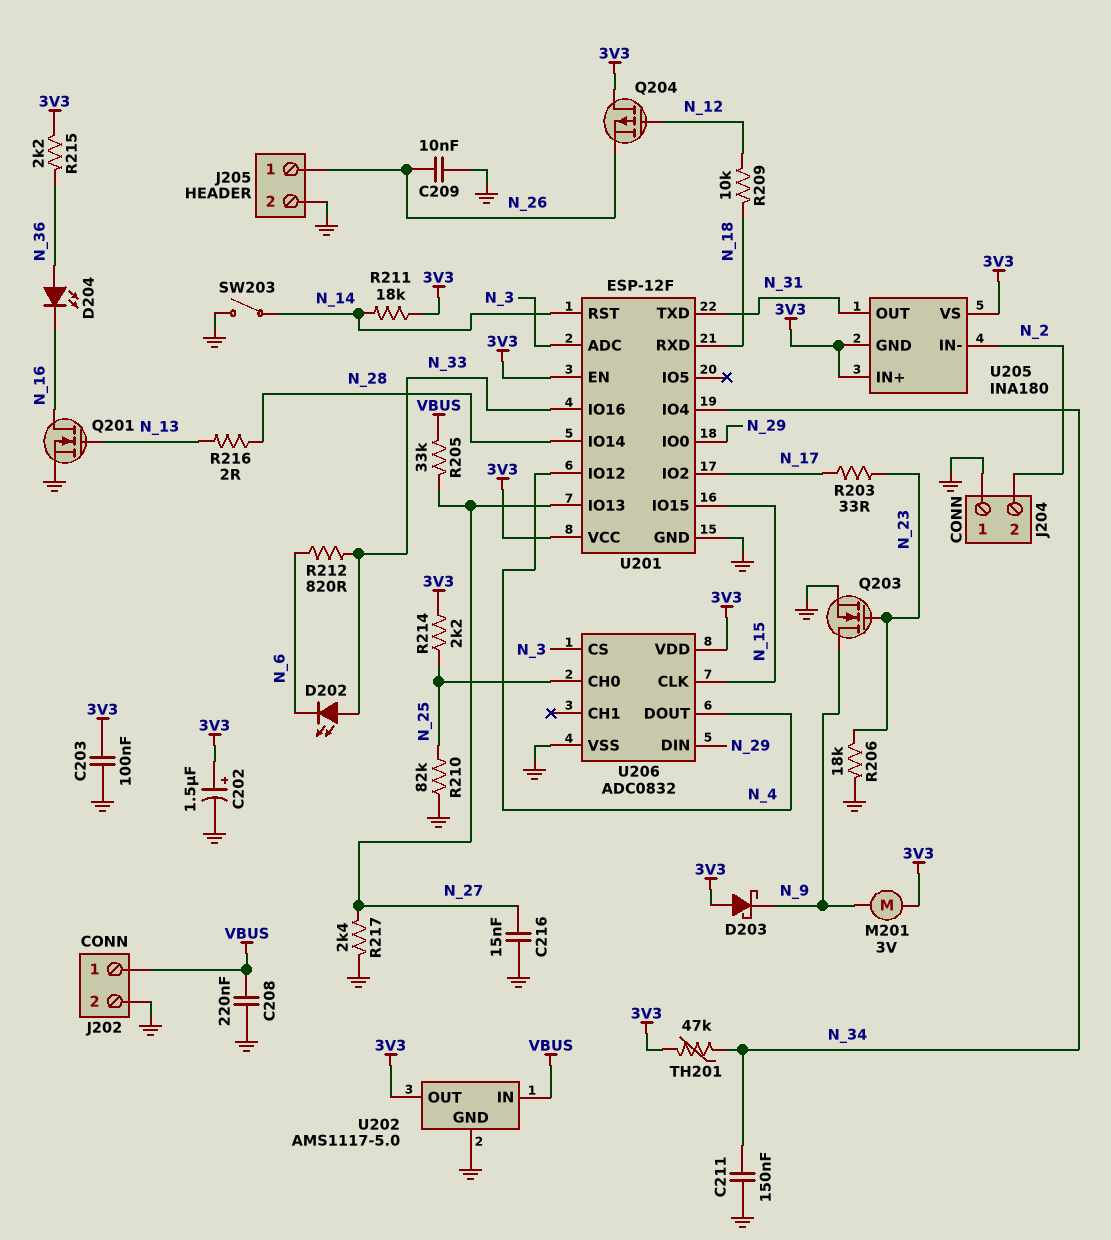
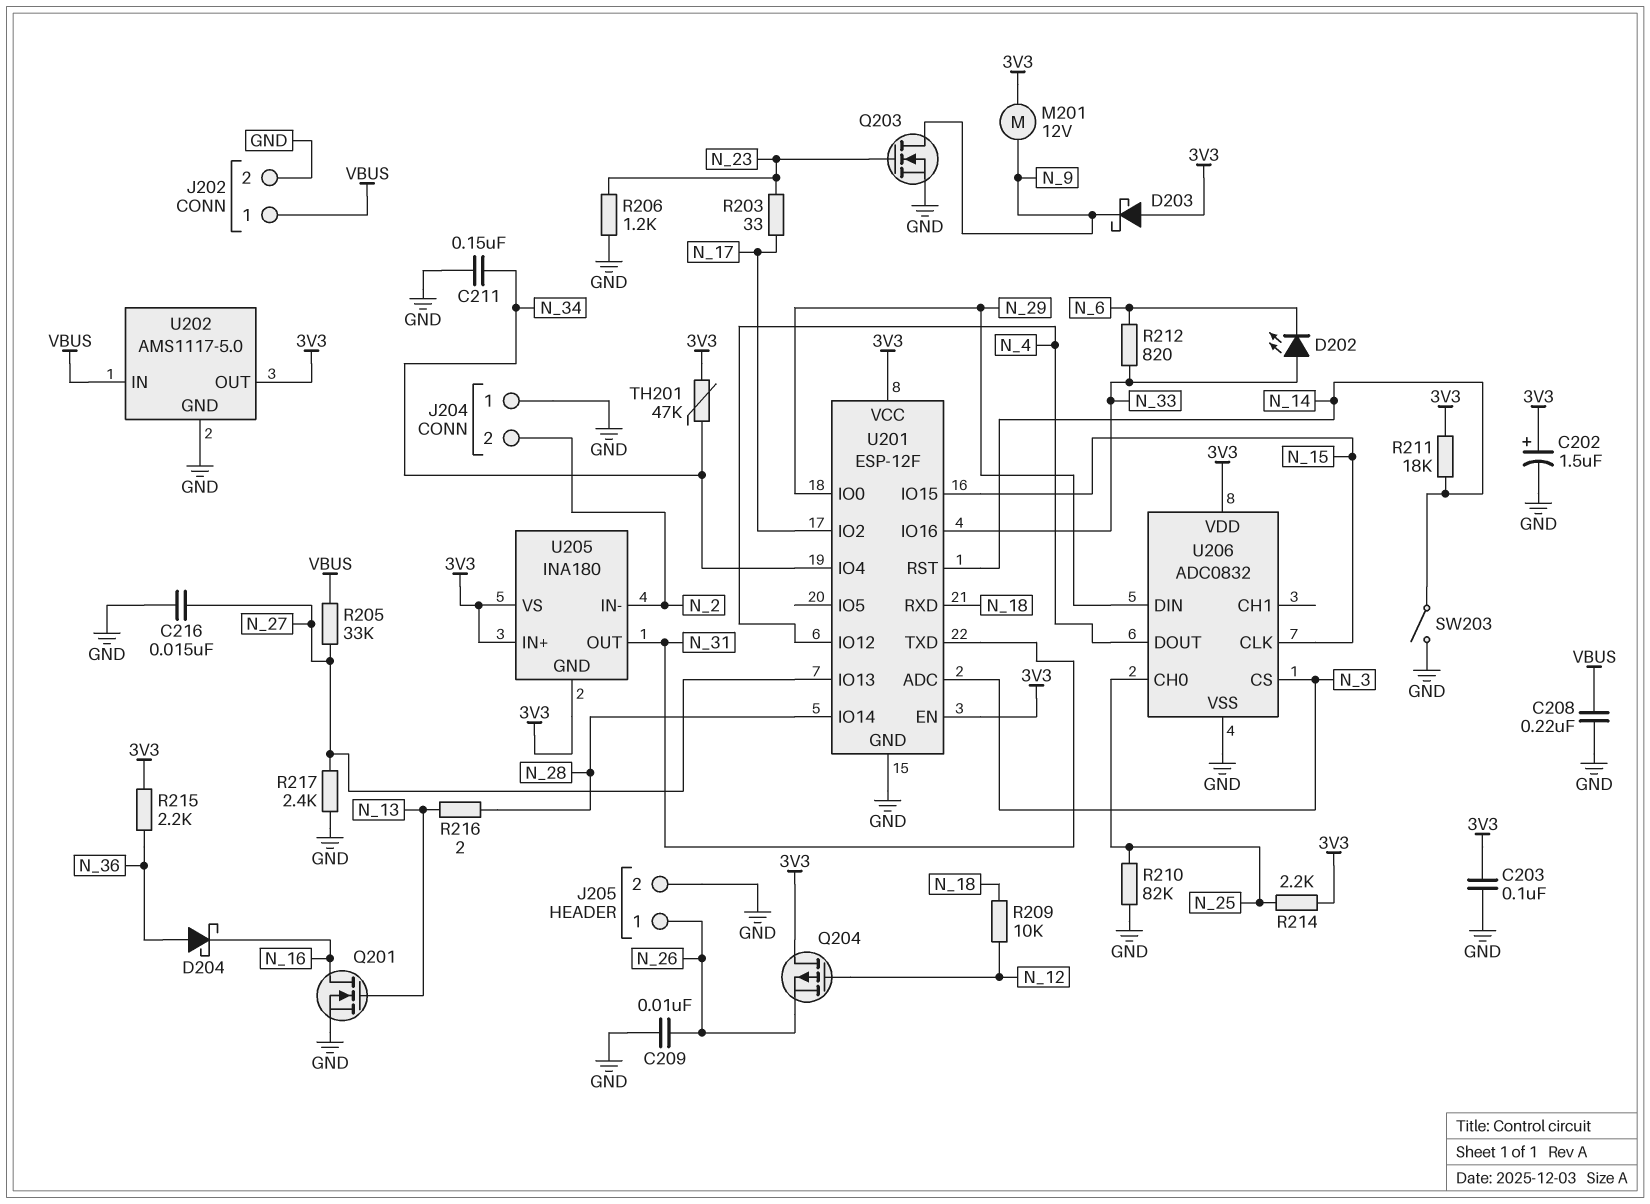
D204: LED (A N_36, K N_16) -> schottky (A N_36, K N_16)
M201: motor 3V (3V3, N_9) -> motor 12V (3V3, N_9)
R206: 18k (GND, N_23) -> 1.2k (GND, N_23)

